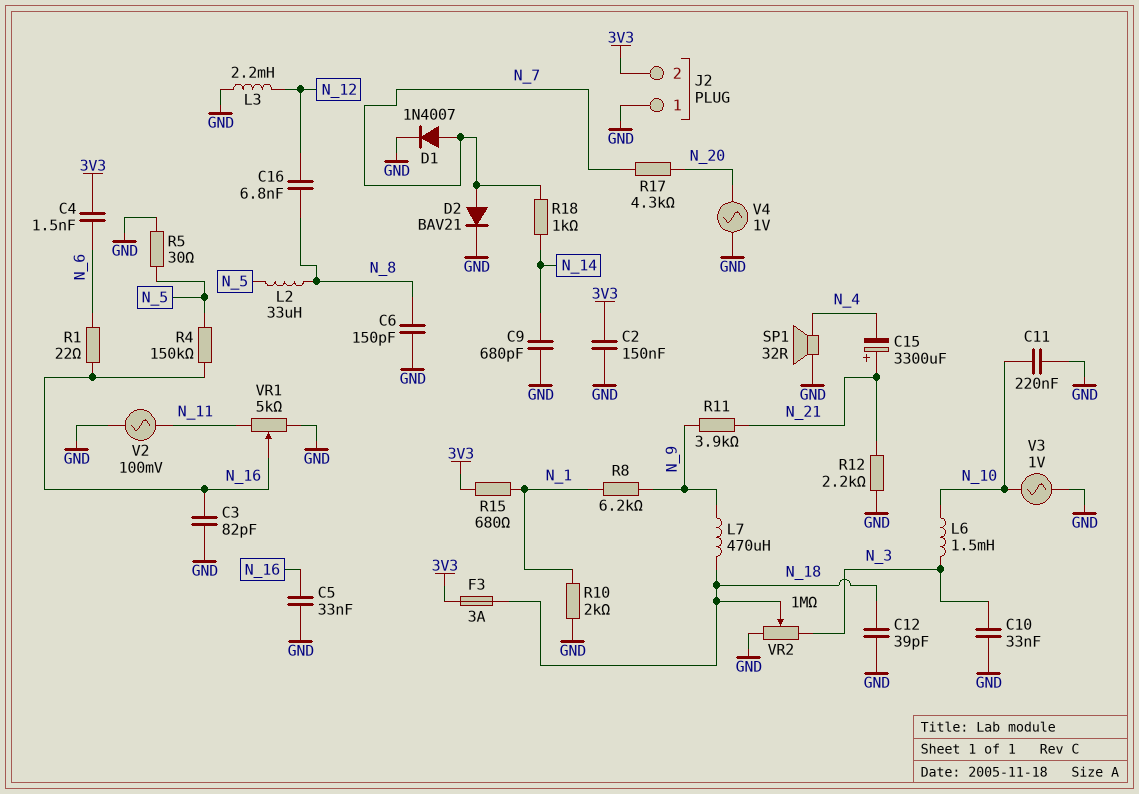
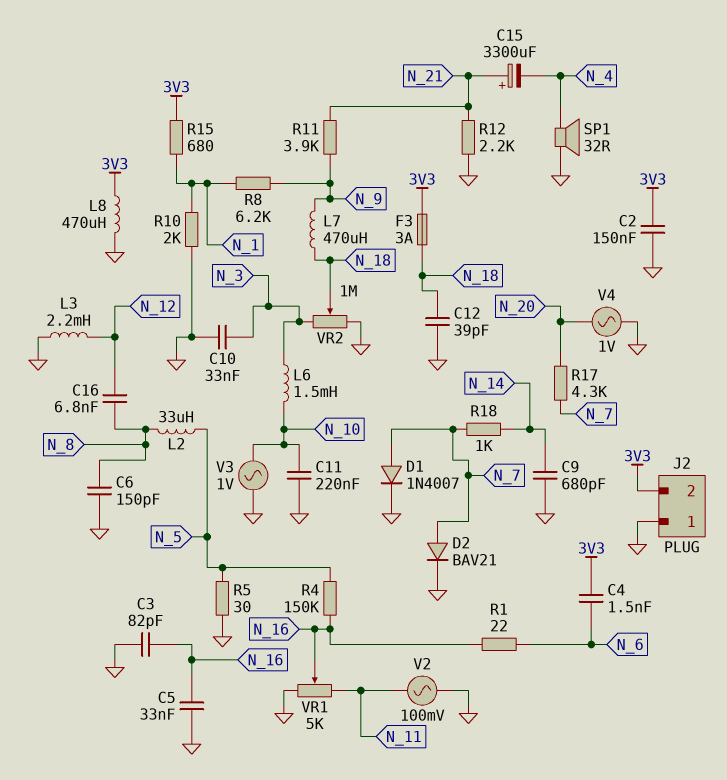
L8: none -> 470uH (3V3, GND)

